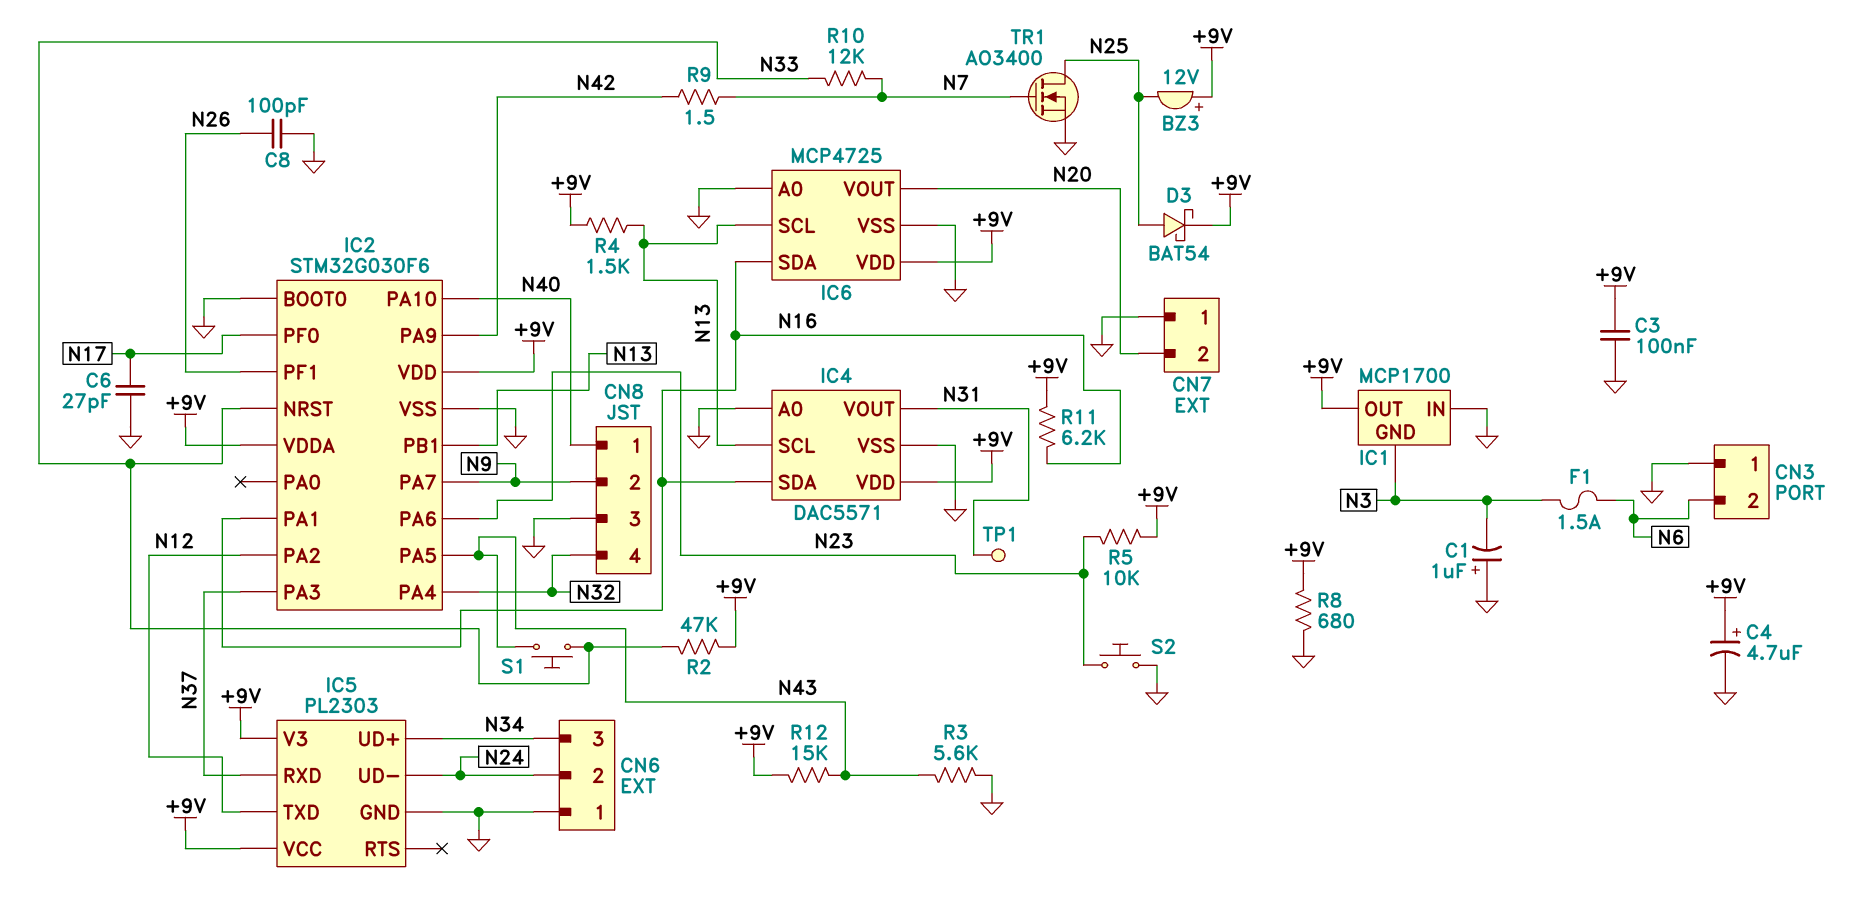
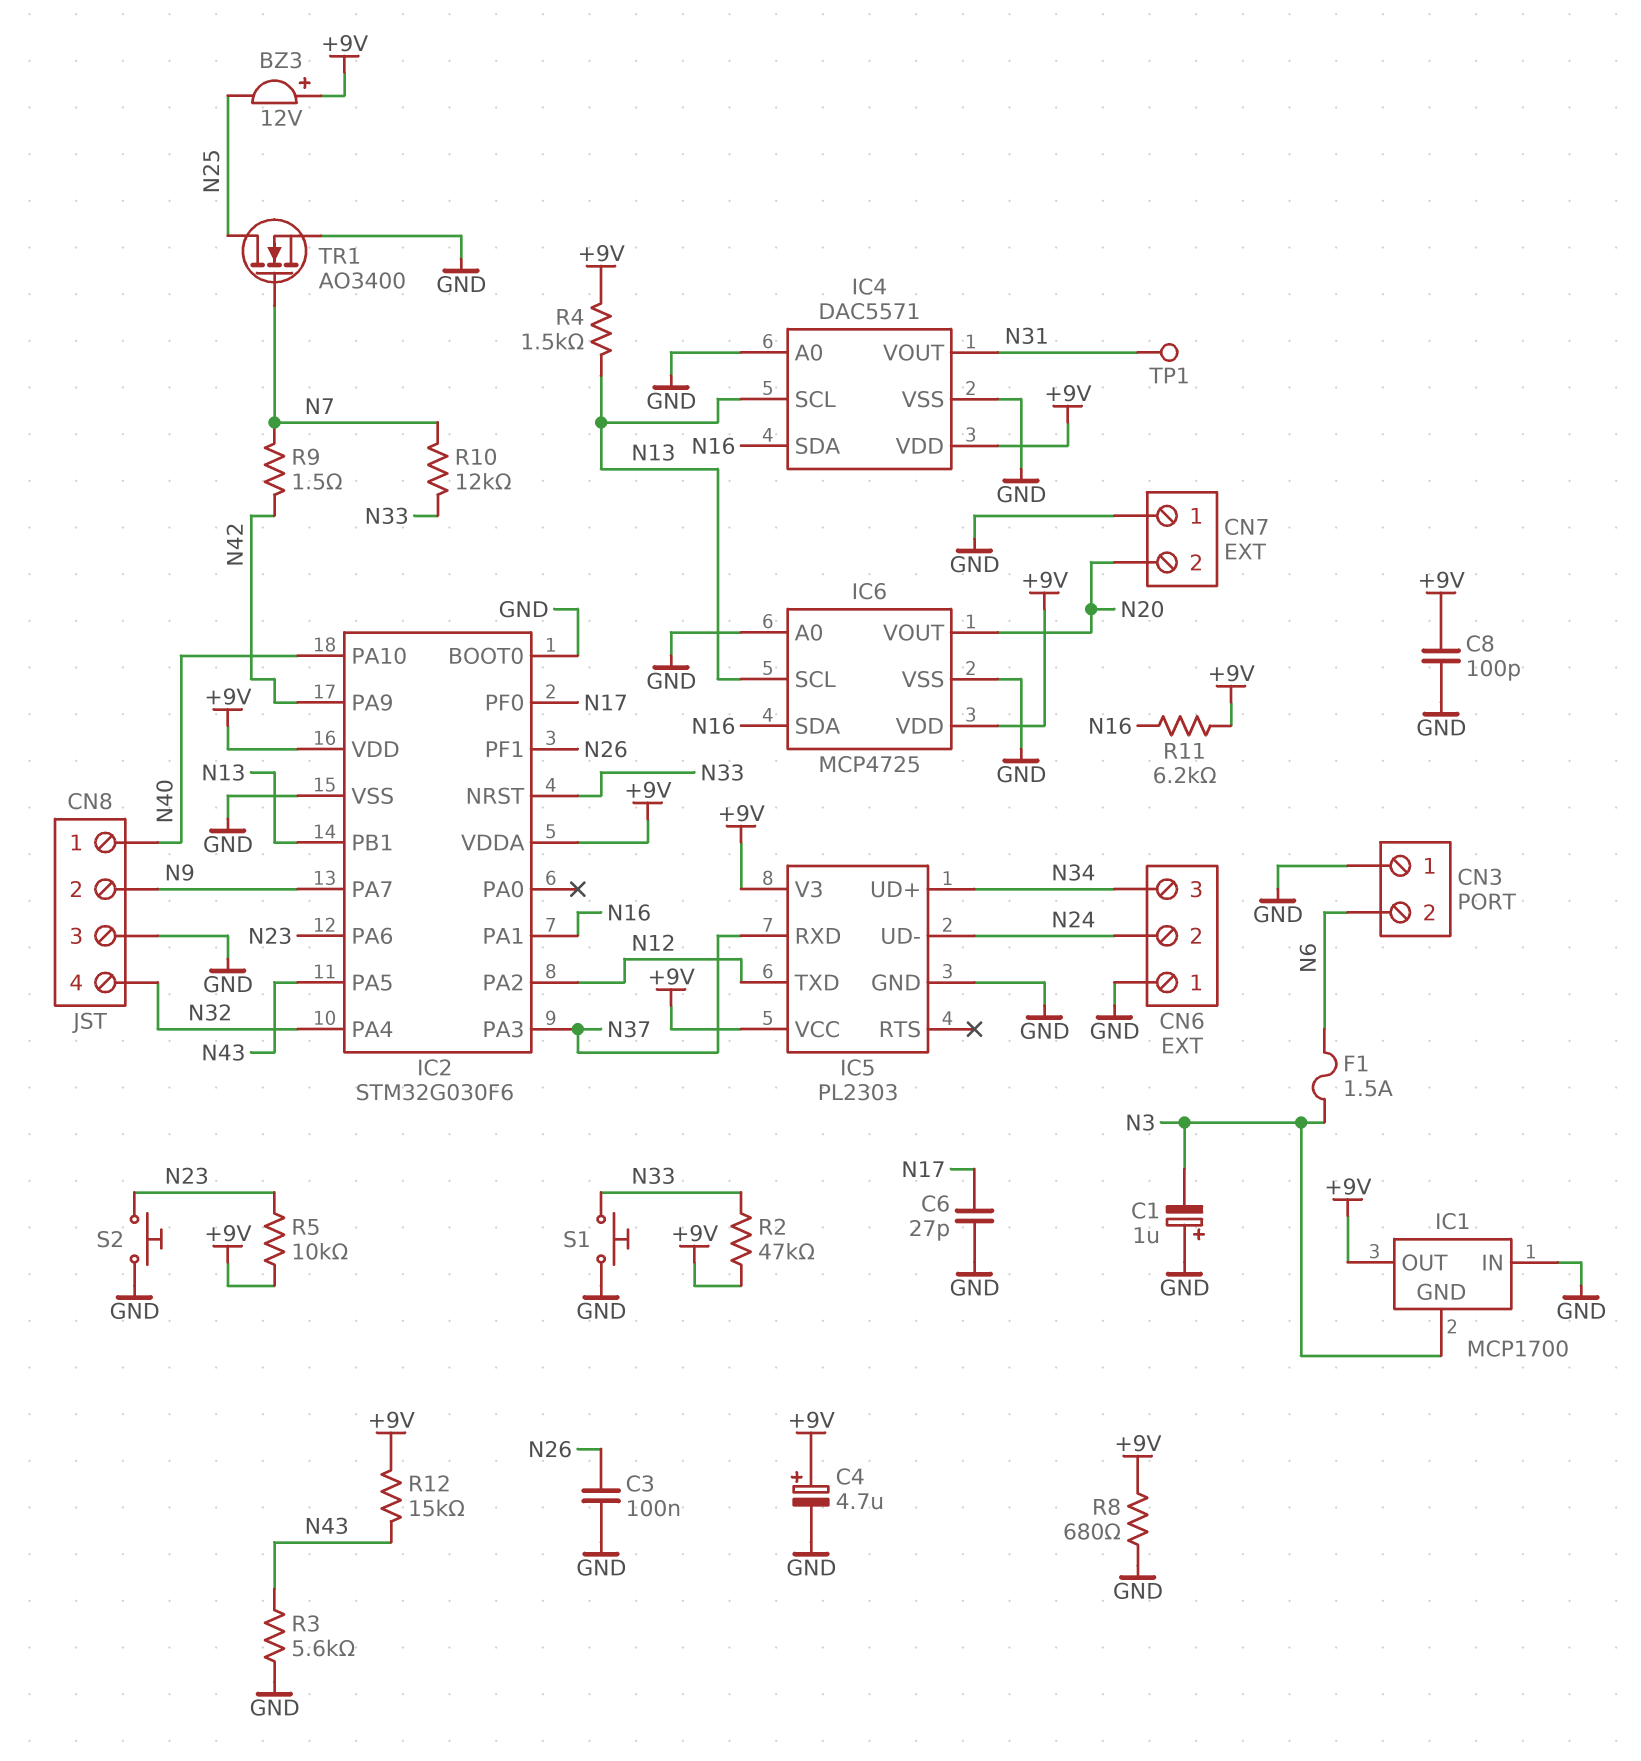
C3: 100nF (+9V, GND) -> 100nF (GND, N26)
C8: 100pF (GND, N26) -> 100pF (+9V, GND)
D3: schottky BAT54 (A N25, K +9V) -> none
S1: button (N33, N43) -> button (GND, N33)

